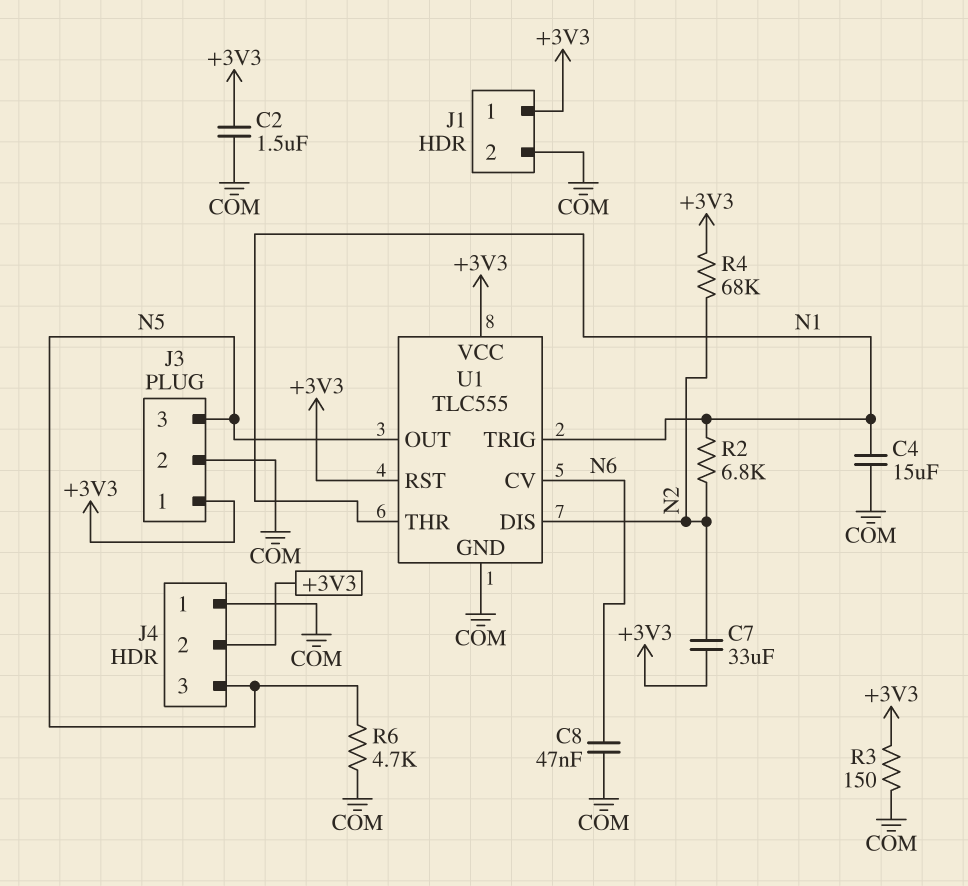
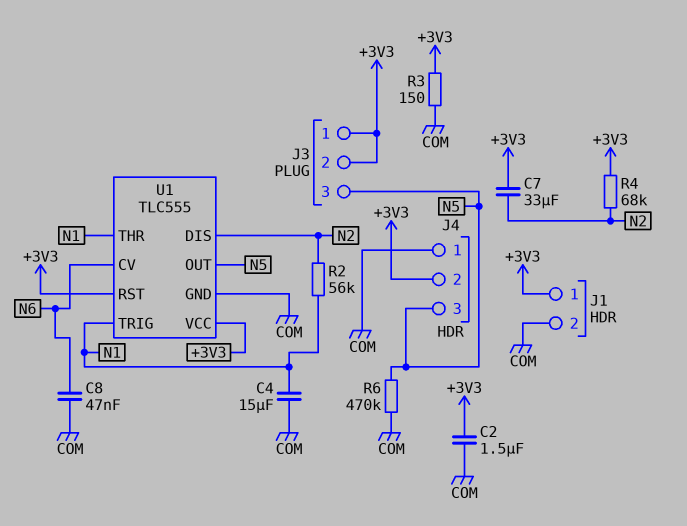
J3 pin 2: COM -> +3V3
R2: 6.8k (N1, N2) -> 56k (N1, N2)
R6: 4.7k (COM, N5) -> 470k (COM, N5)

